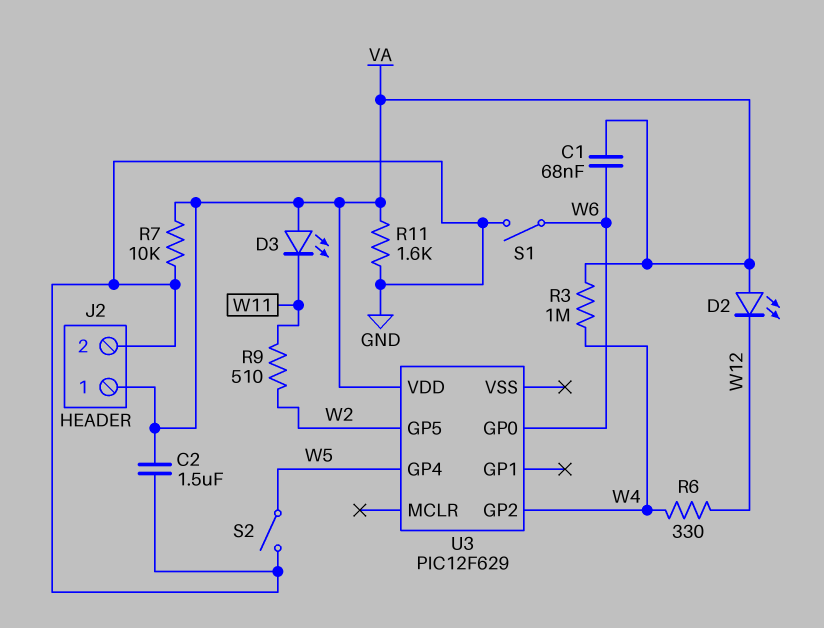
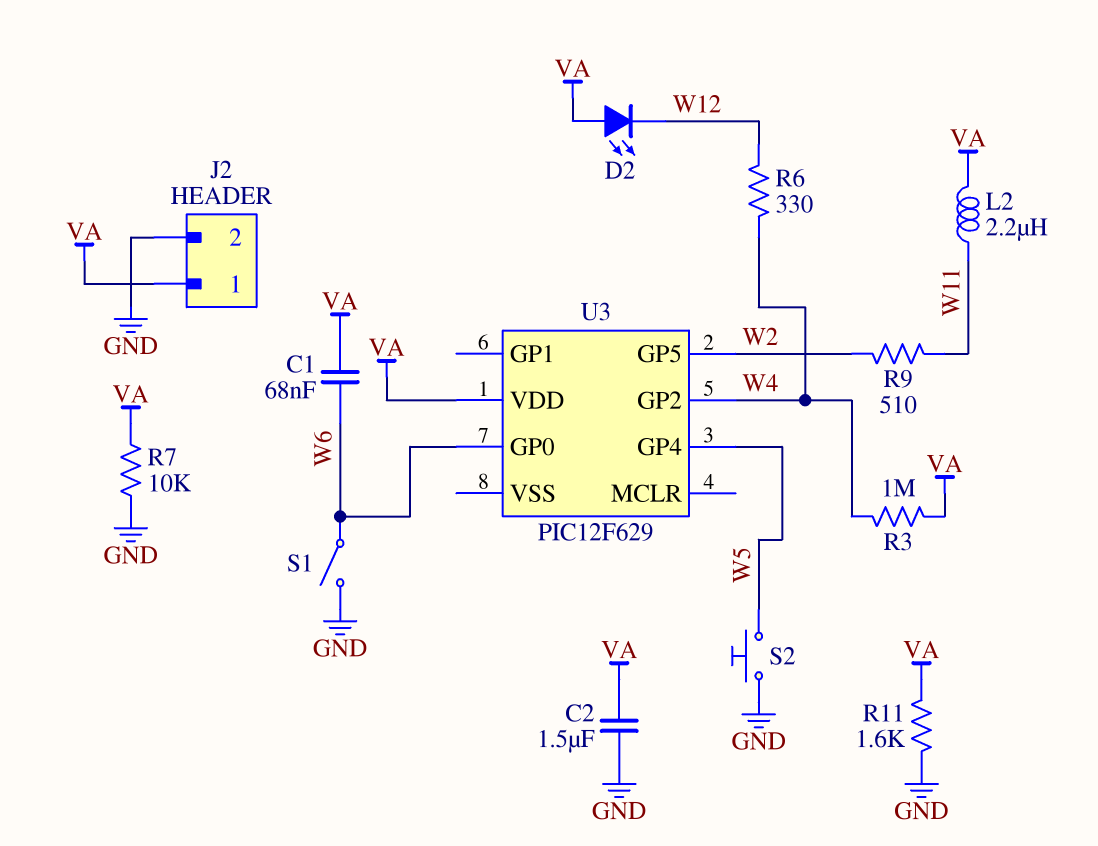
D3: LED (A VA, K W11) -> none
L2: none -> 2.2uH (VA, W11)
S2: switch (GND, W5) -> button (GND, W5)

